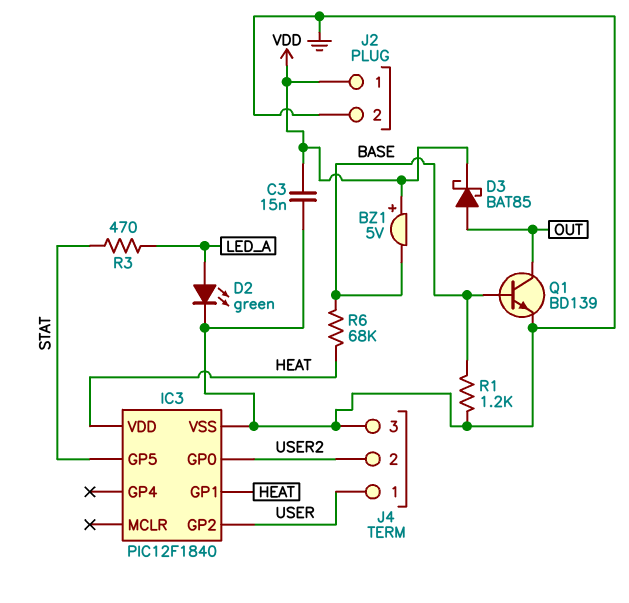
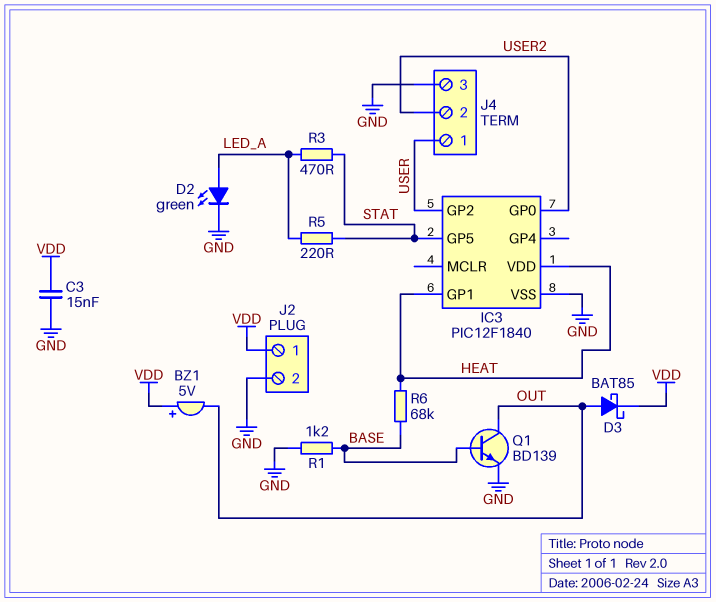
BZ1: buzzer 5V (plus VDD, minus BASE) -> buzzer 5V (plus VDD, minus OUT)
R5: none -> 220 (LED_A, STAT)

